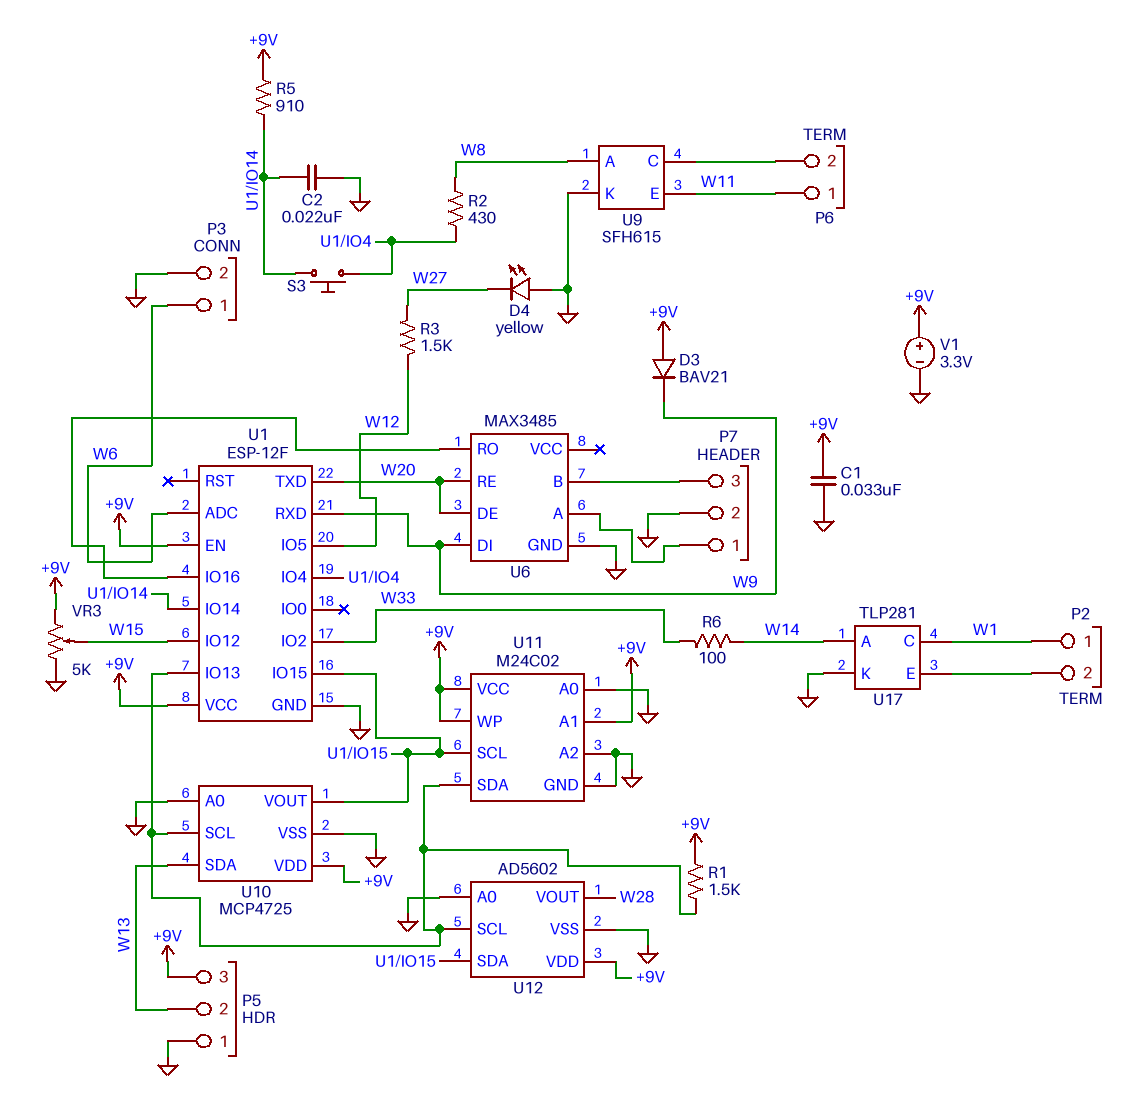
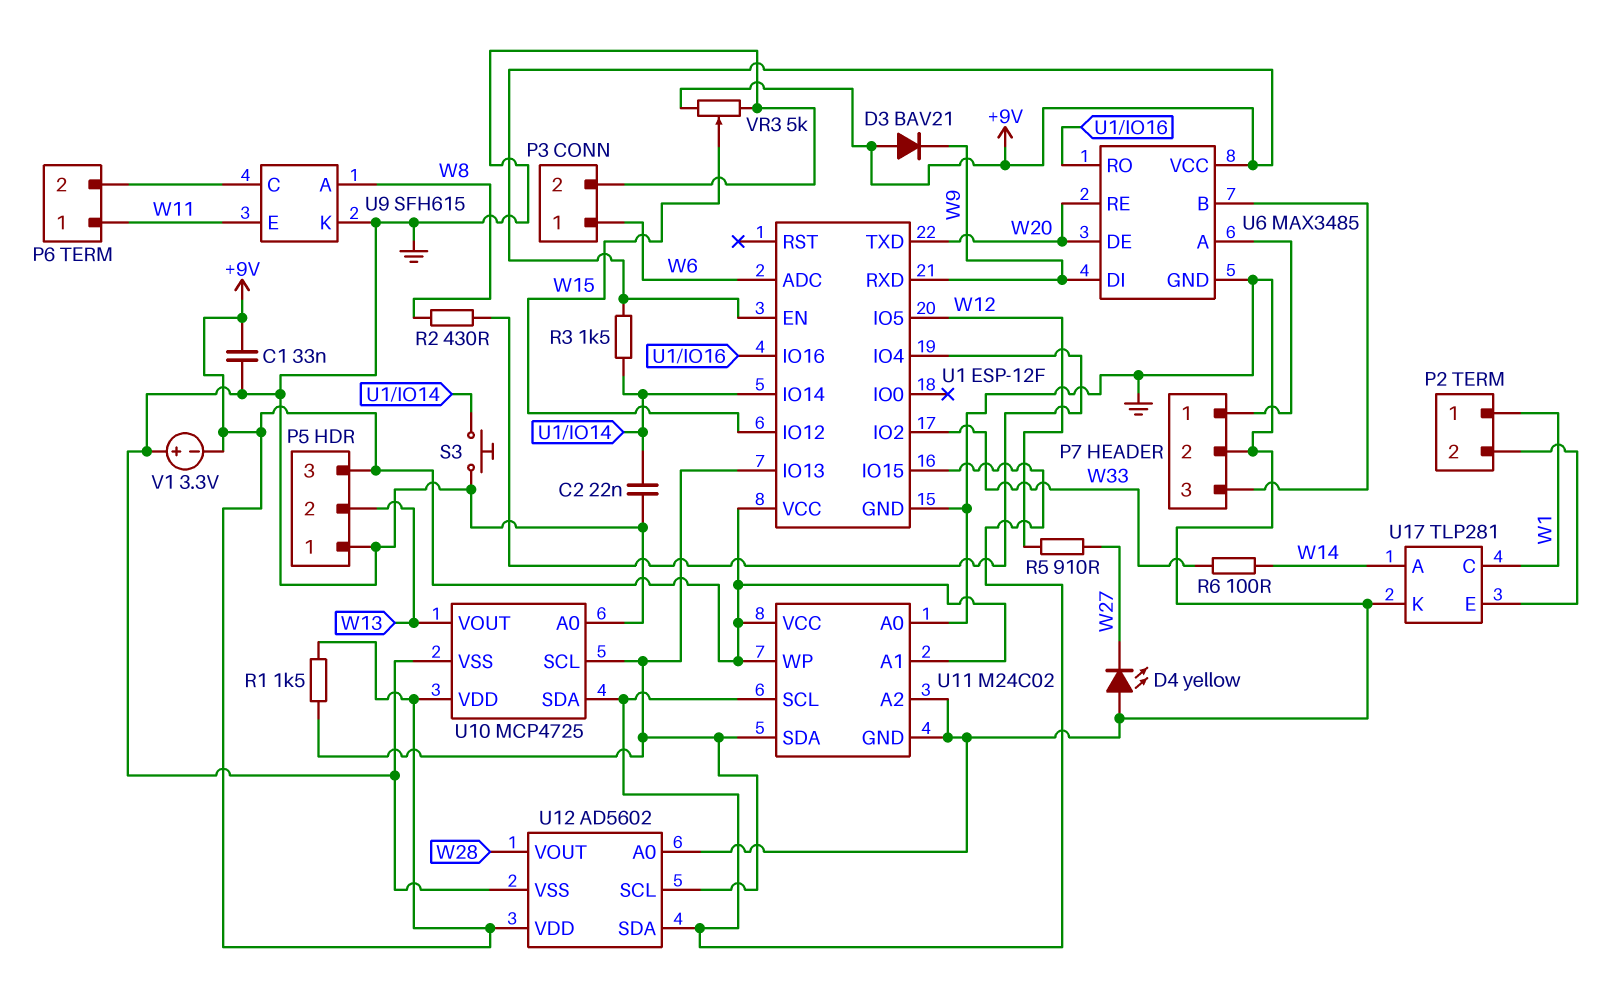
R3: 1.5k (W12, W27) -> 1.5k (+9V, U1/IO14)
R5: 910 (+9V, U1/IO14) -> 910 (W12, W27)
S3: button (U1/IO4, U1/IO14) -> button (GND, U1/IO14)
U6 pin VCC: none -> +9V
U10 pin SDA: W13 -> U1/IO15
U10 pin VOUT: U1/IO15 -> W13
V1: 3.3V (plus +9V, minus GND) -> 3.3V (plus GND, minus +9V)

